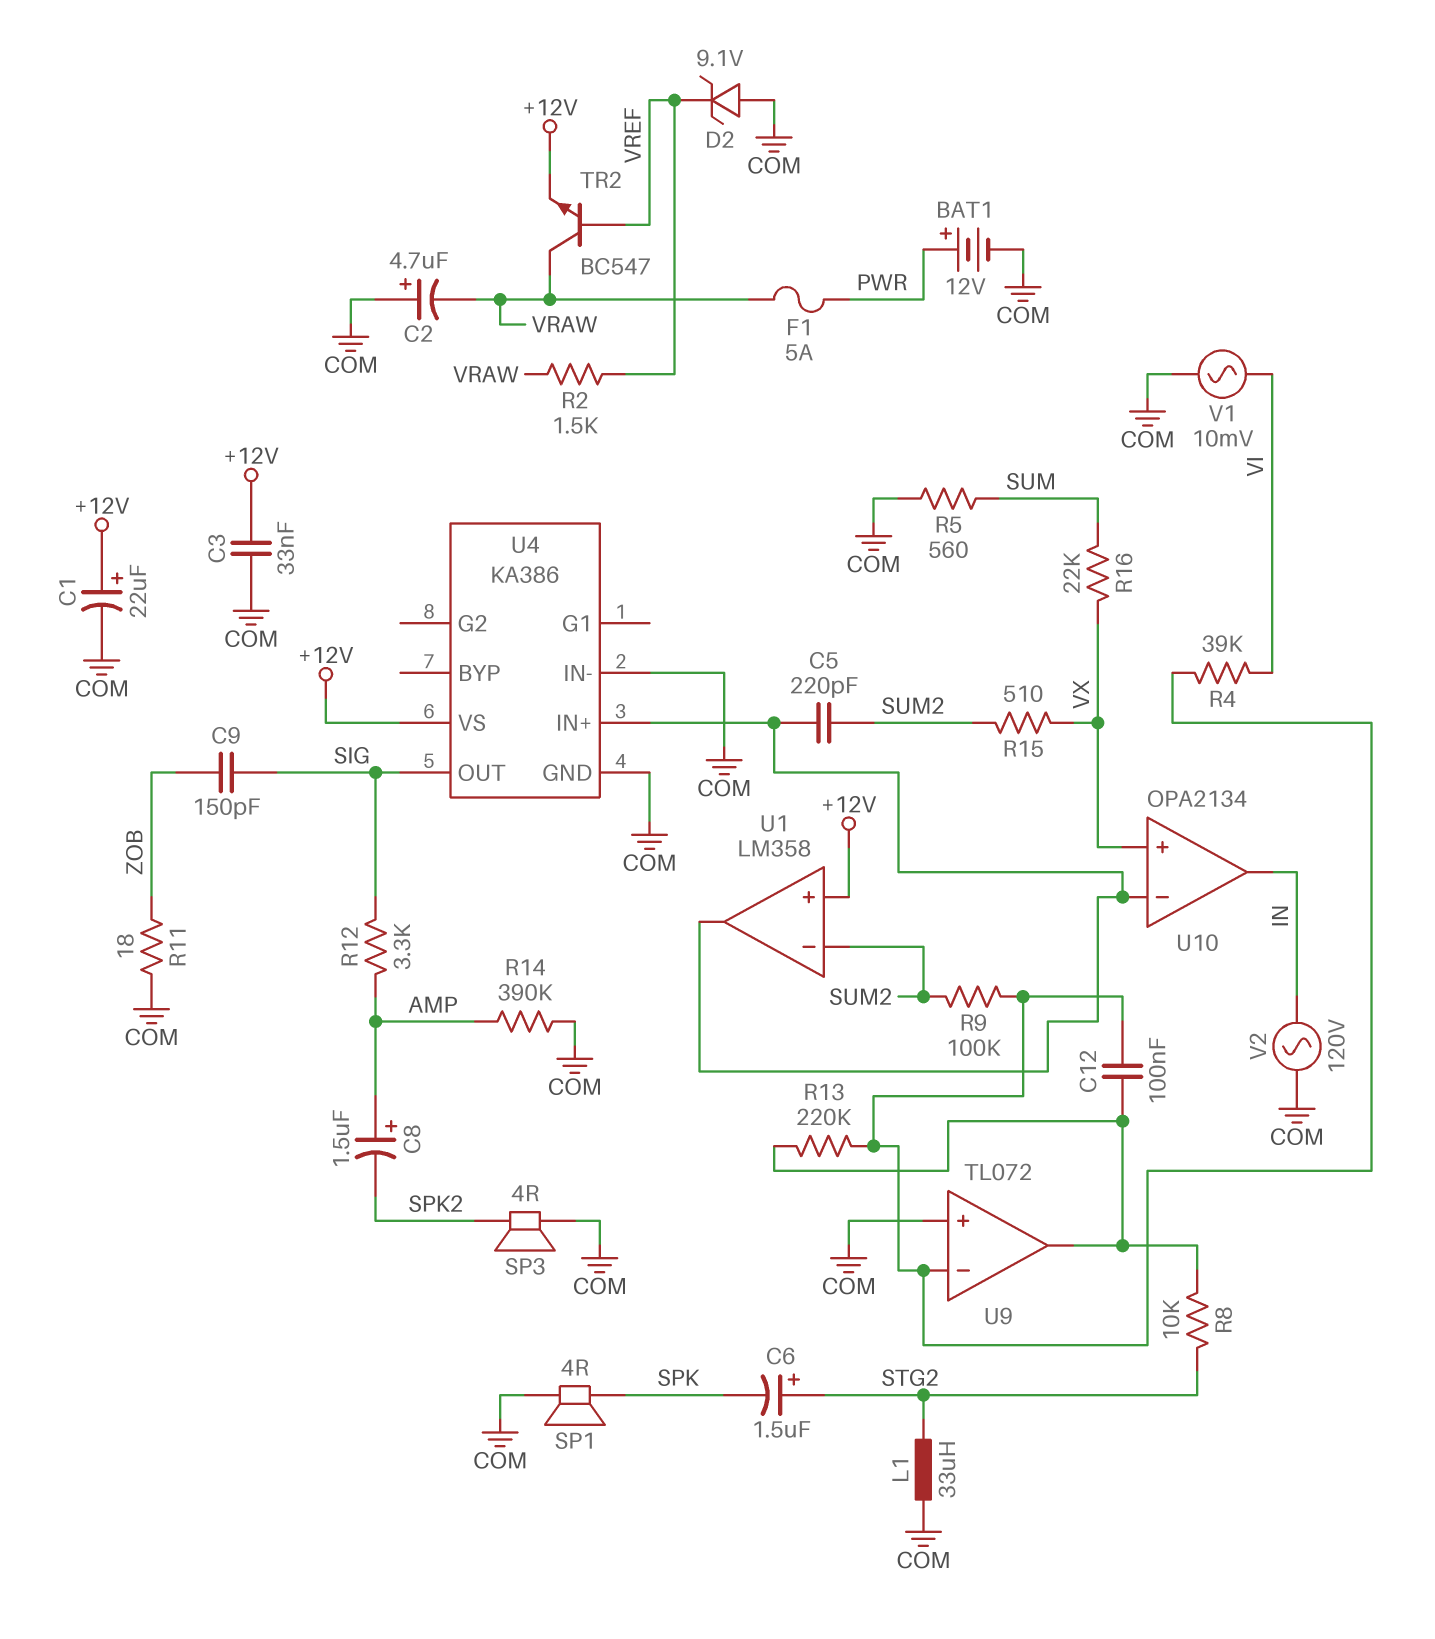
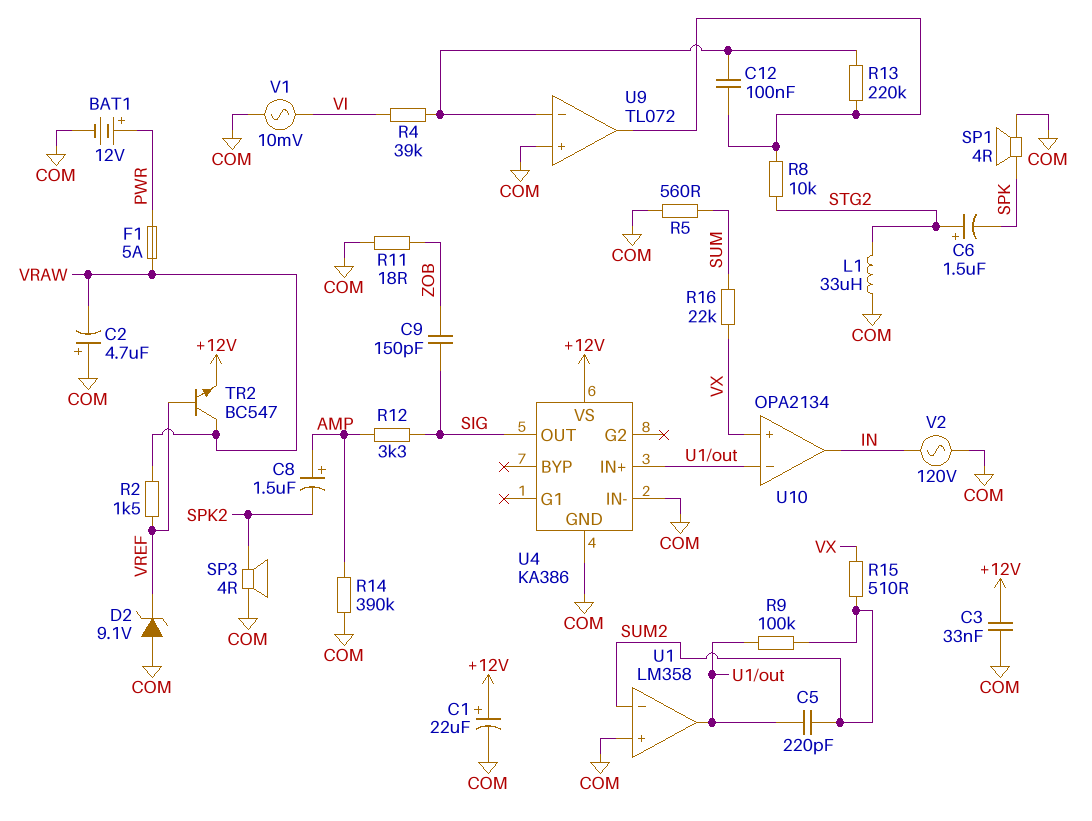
R9: 100k (SUM2, U9/in-) -> 100k (SUM2, U1/out)
U1 pin in+: +12V -> COM

